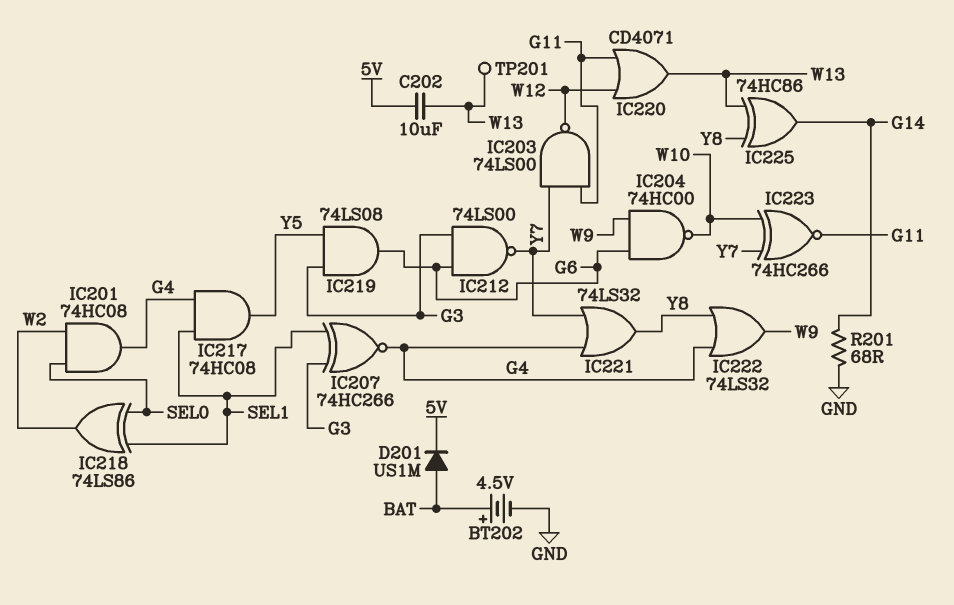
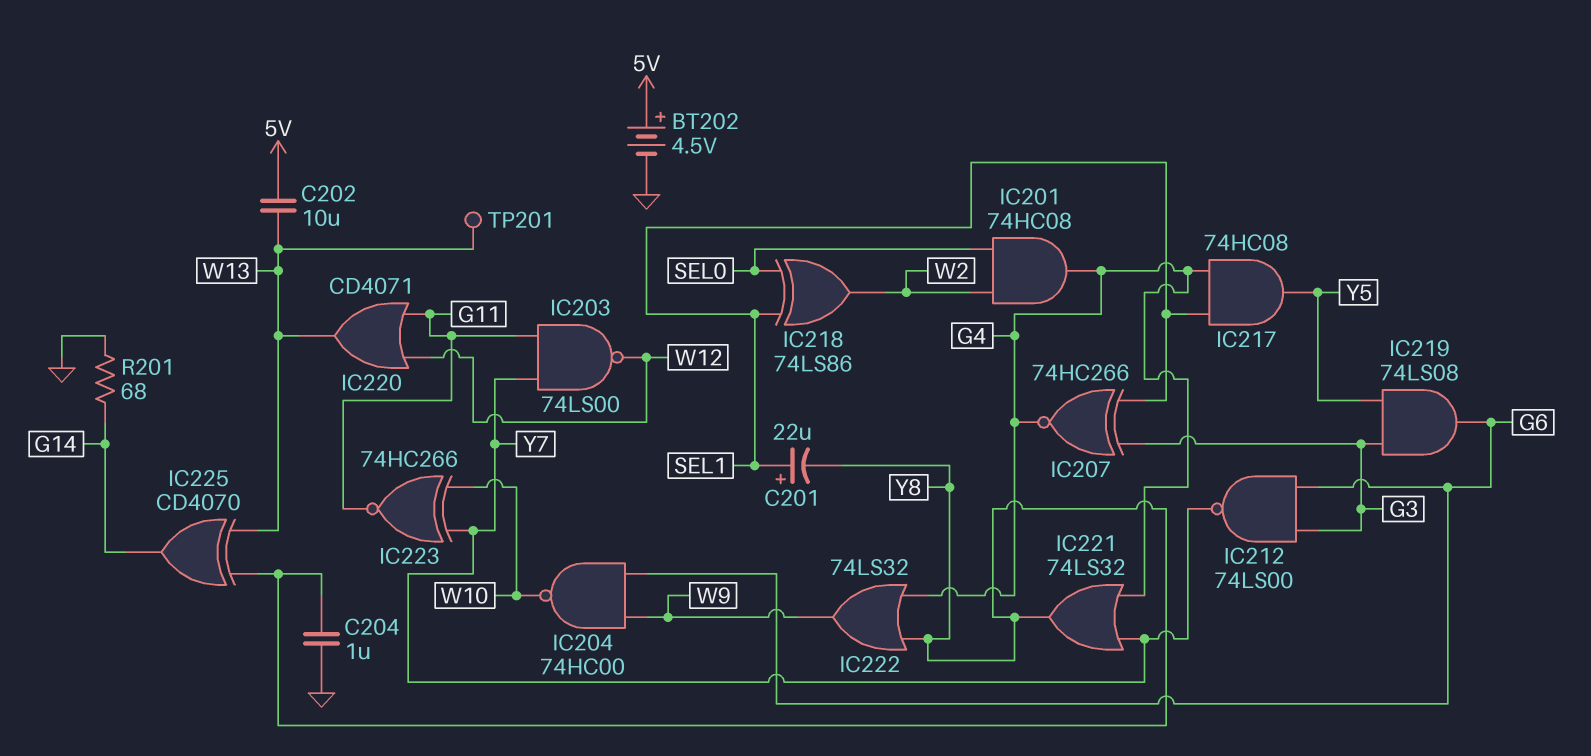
BT202: 4.5V (plus BAT, minus GND) -> 4.5V (plus 5V, minus GND)
C201: none -> 22uF (plus SEL1, minus Y8)
C204: none -> 1uF (GND, Y8)
D201: diode US1M (A BAT, K 5V) -> none
IC225: XOR 74HC86 (in W13, in Y8, out G14) -> XOR CD4070 (in W13, in Y8, out G14)

